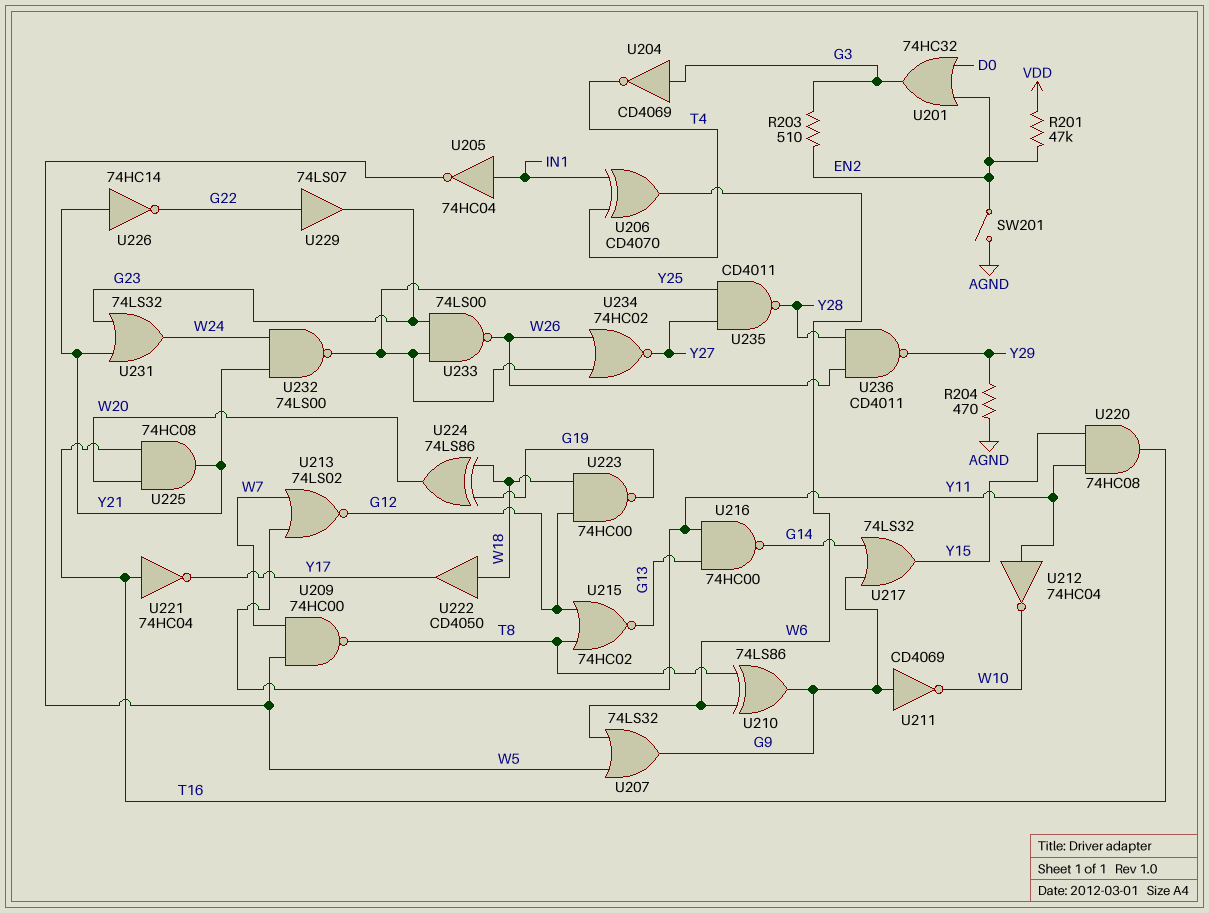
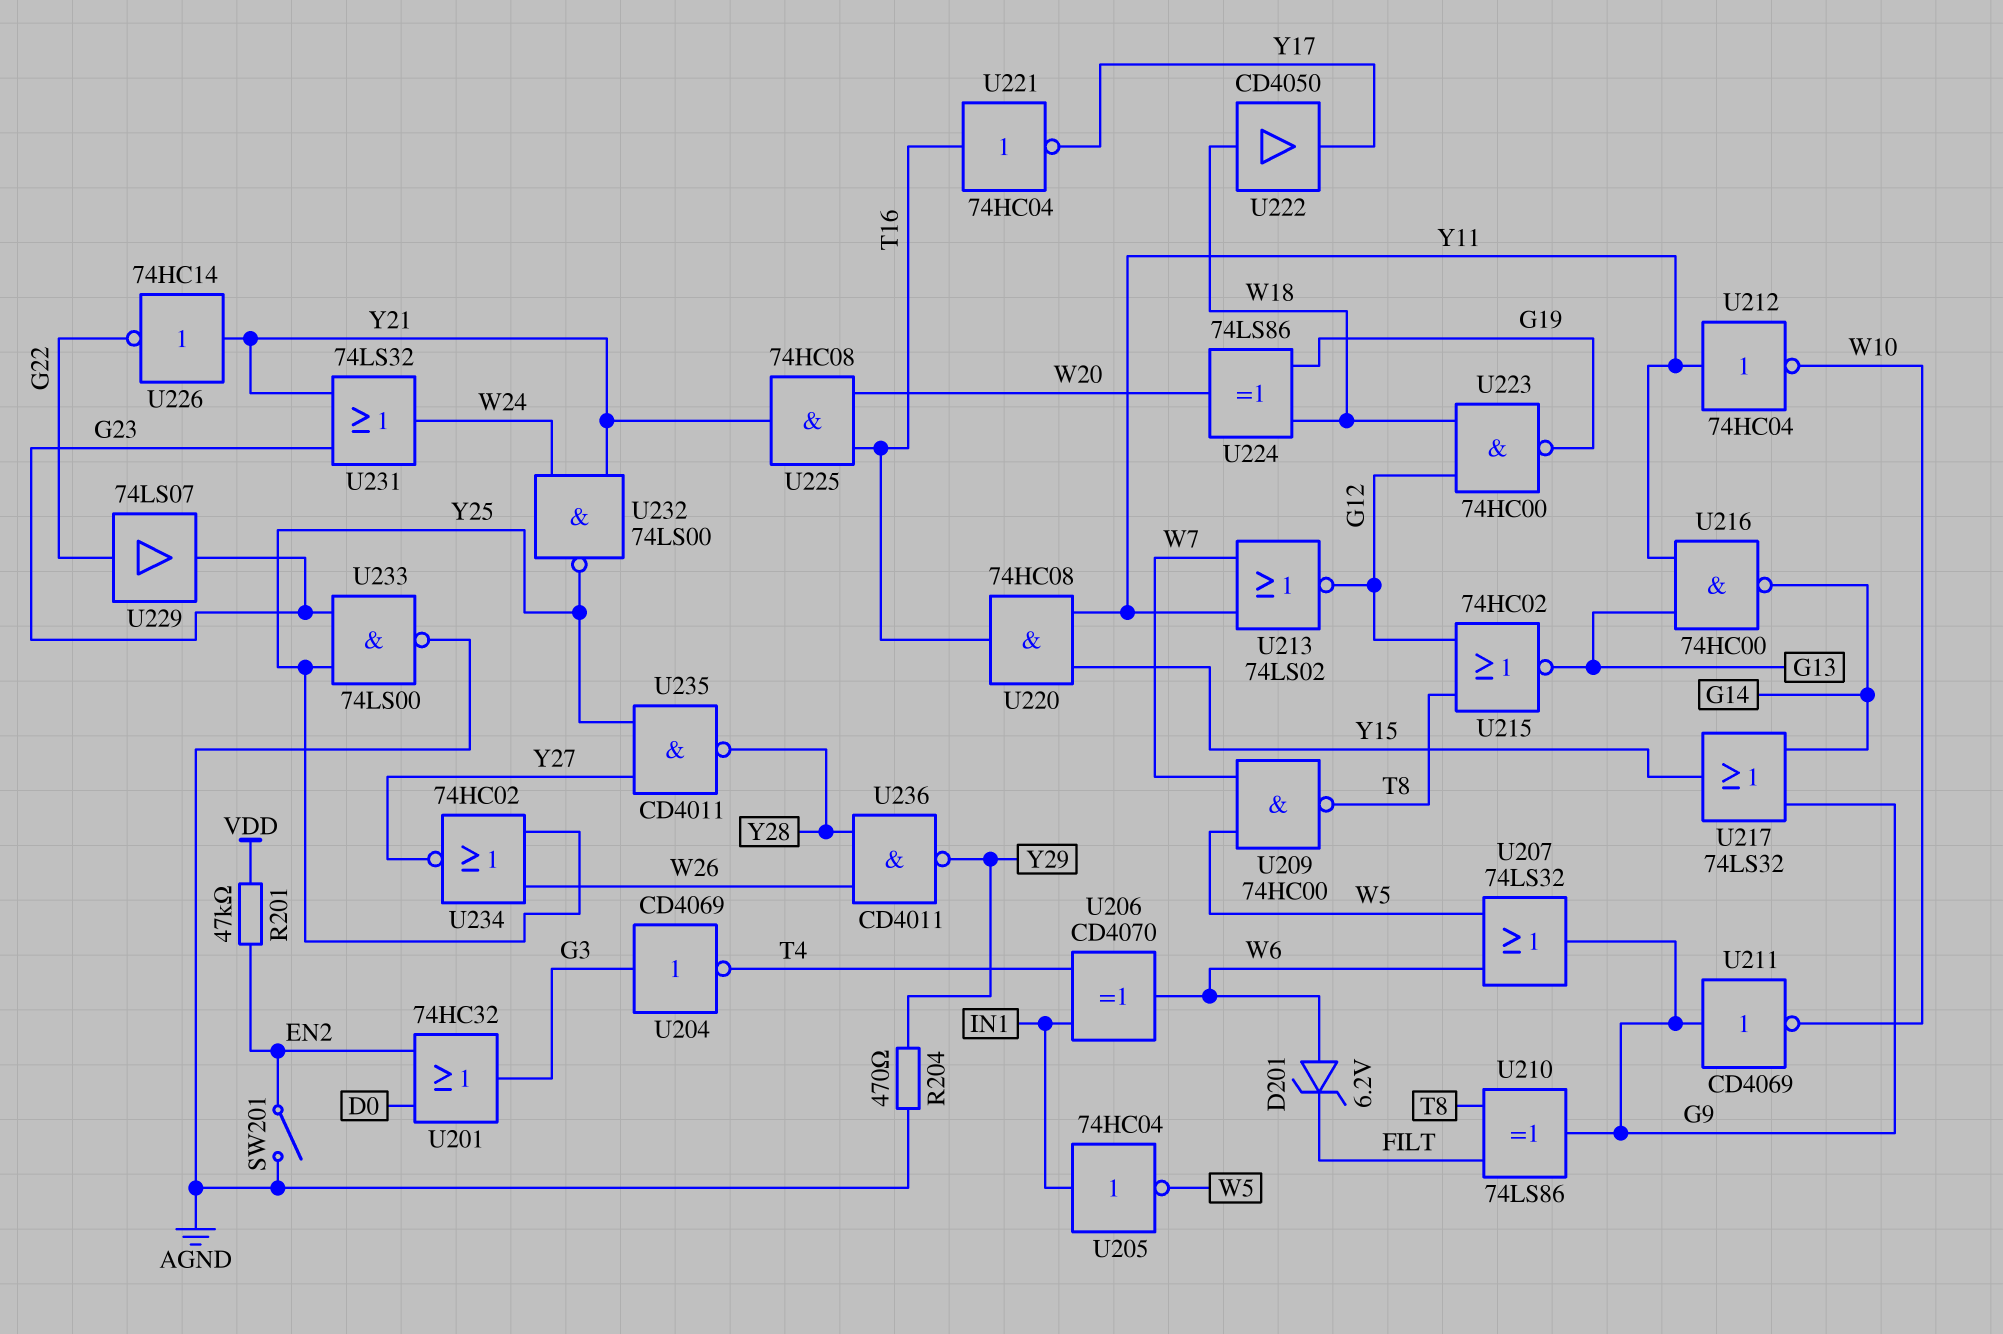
D201: none -> zener 6.2V (A W6, K FILT)
R203: 510 (EN2, G3) -> none
U210: XOR 74LS86 (in T8, in W6, out G9) -> XOR 74LS86 (in FILT, in T8, out G9)
U233: NAND 74LS00 (in G23, in Y25, out W26) -> NAND 74LS00 (in G23, in Y25, out AGND)

